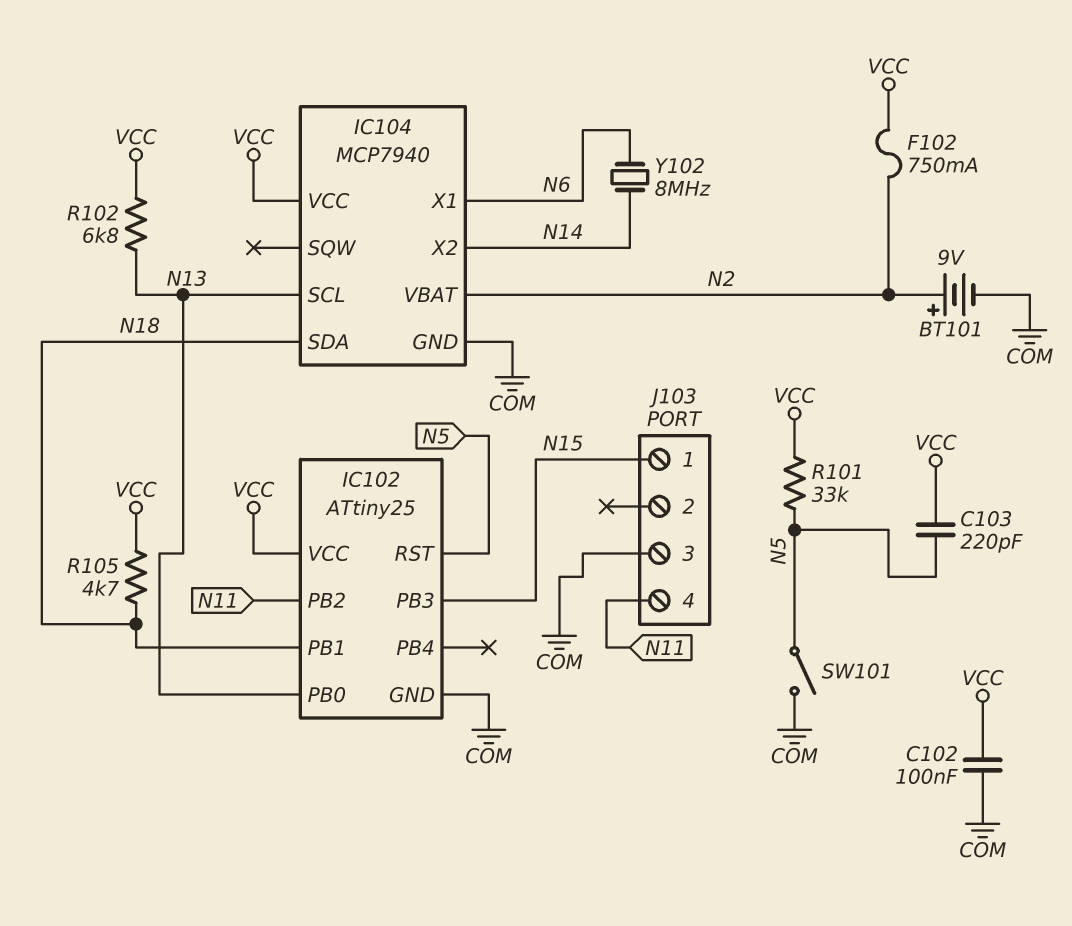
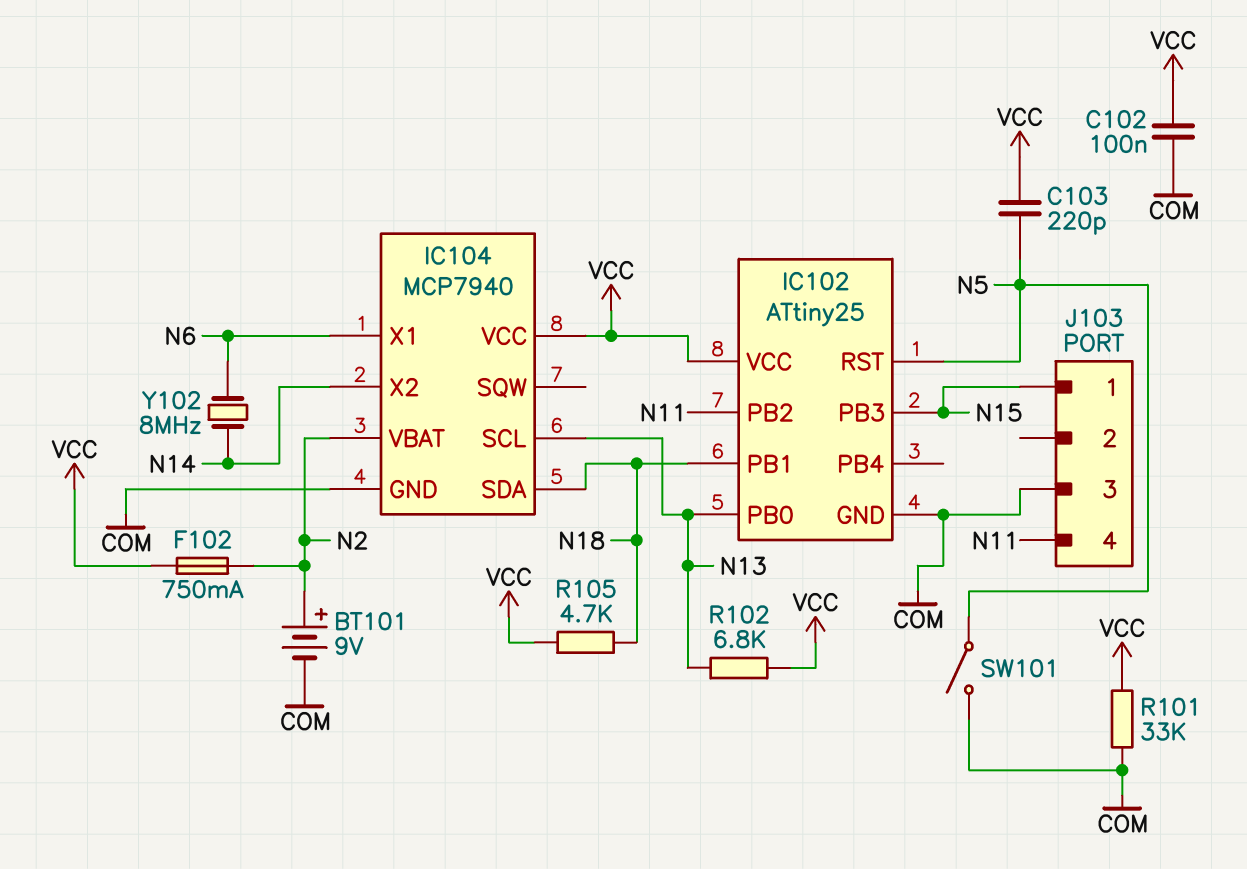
R101: 33k (N5, VCC) -> 33k (COM, VCC)

